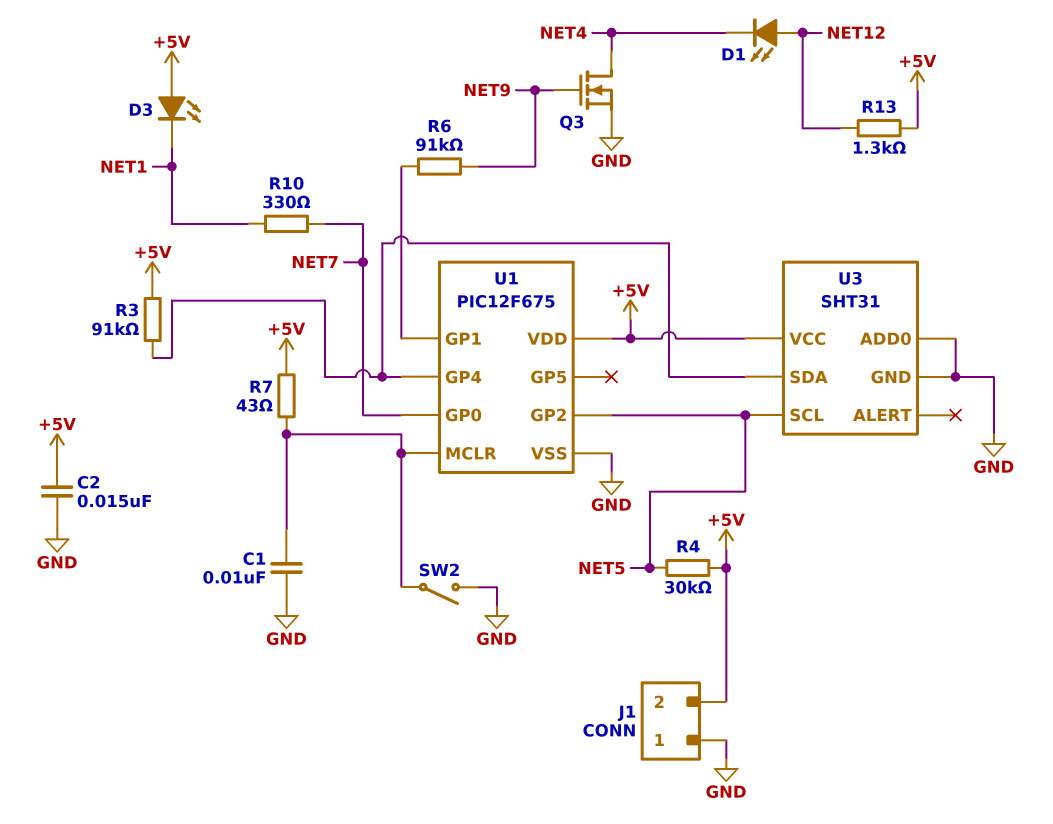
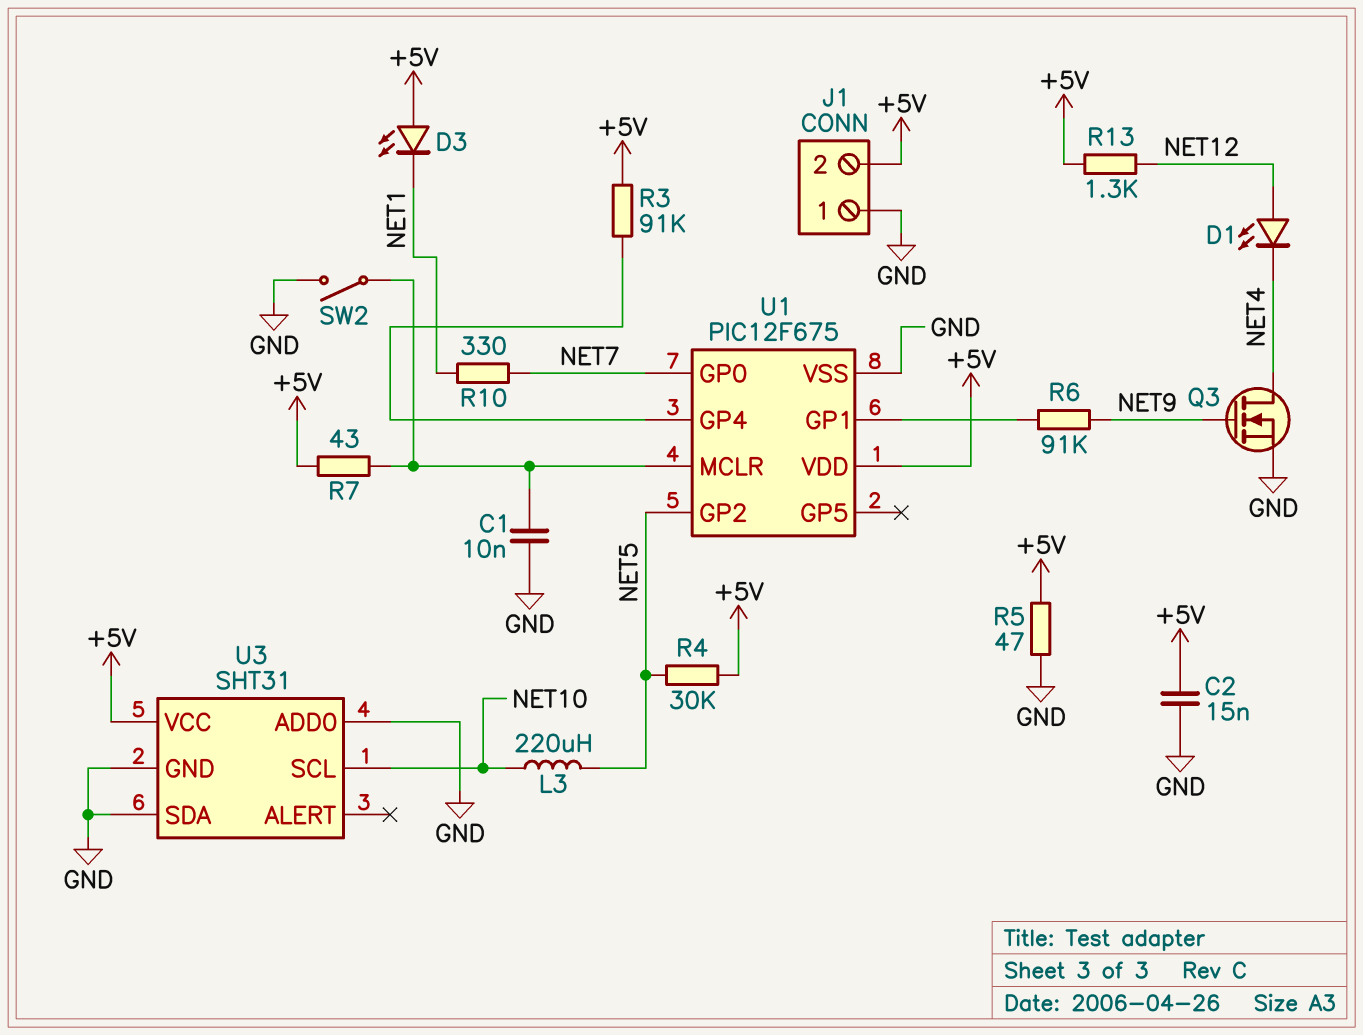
L3: none -> 220uH (NET5, NET10)
R5: none -> 47 (+5V, GND)
U3 pin SCL: NET5 -> NET10
U3 pin SDA: U1/GP4 -> GND

